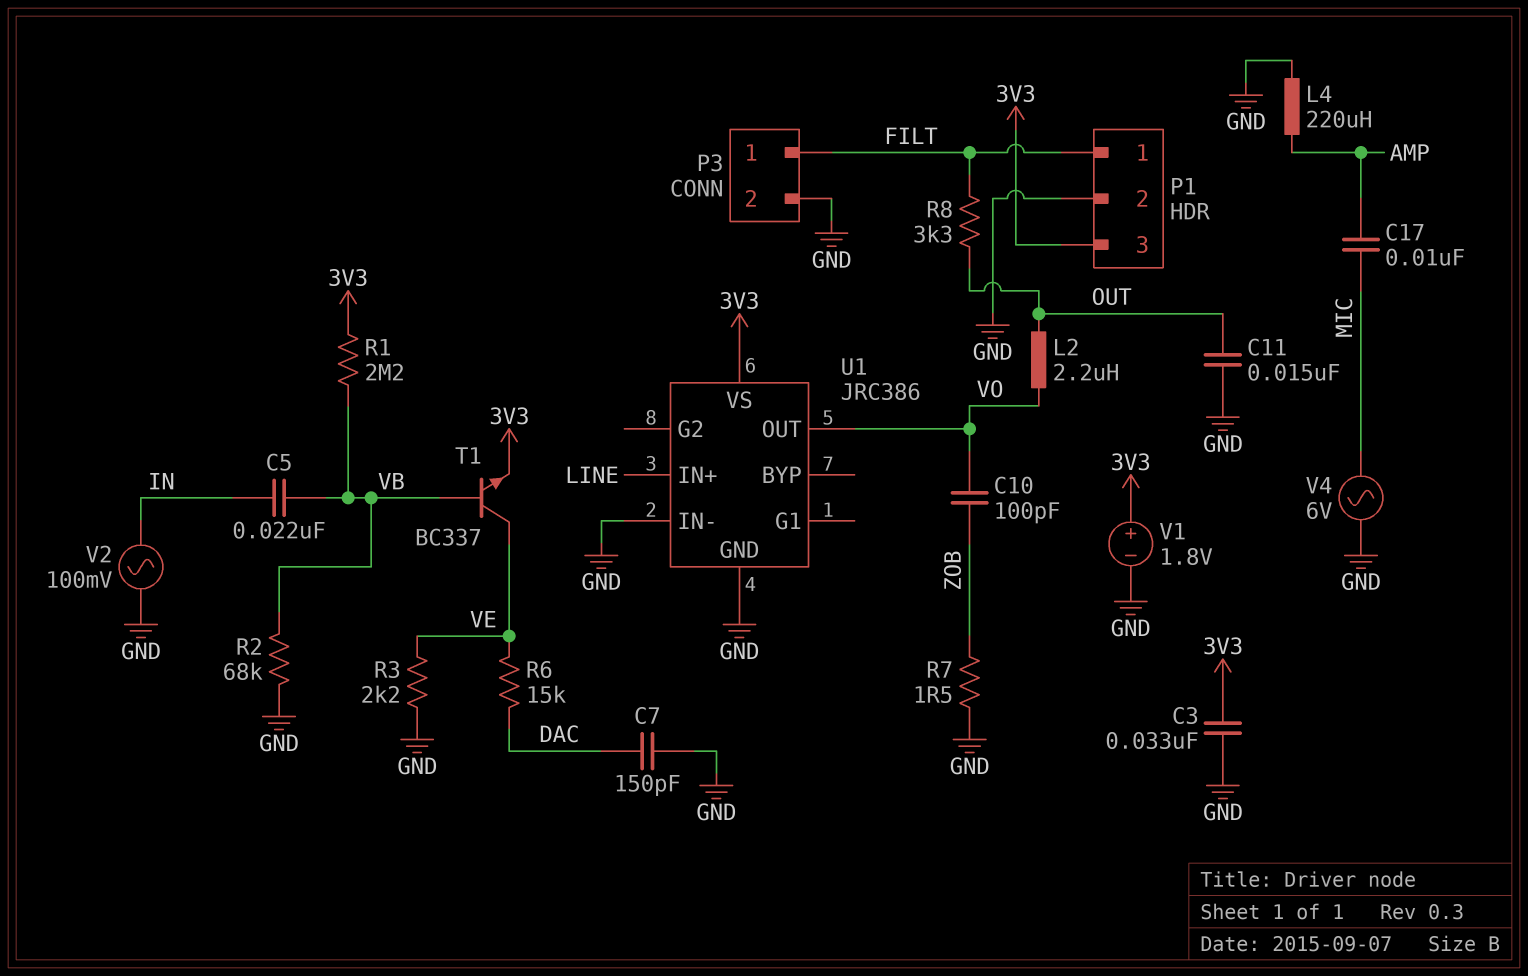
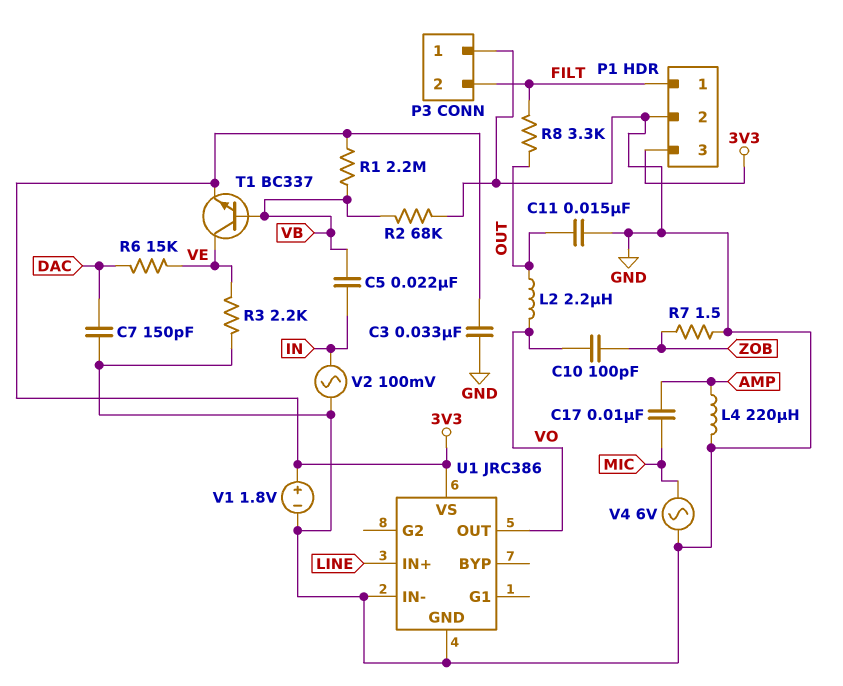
P3 pin 1: FILT -> GND
P3 pin 2: GND -> FILT

